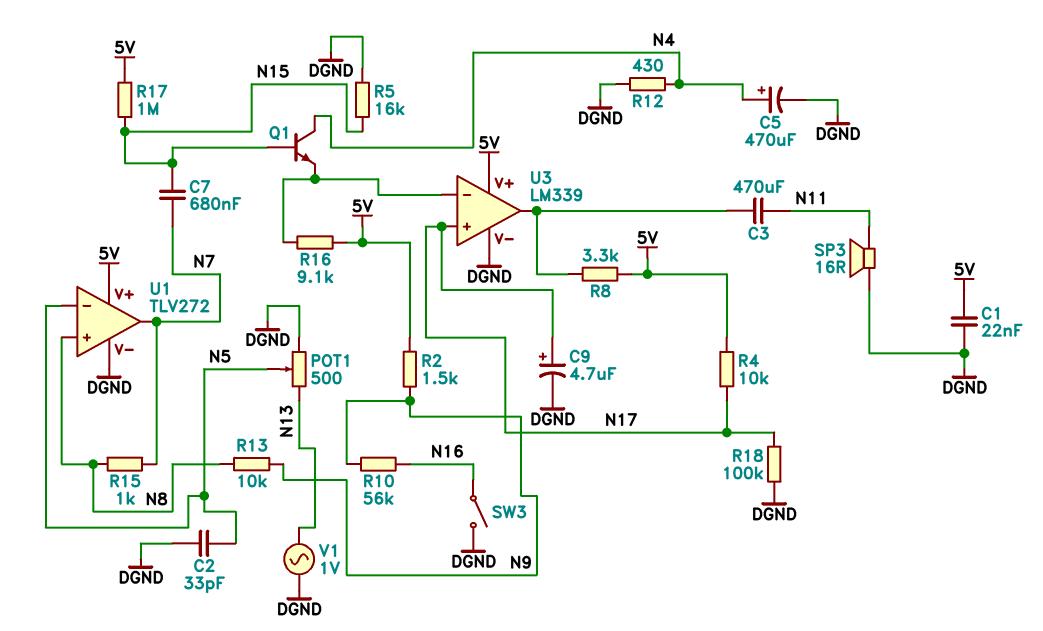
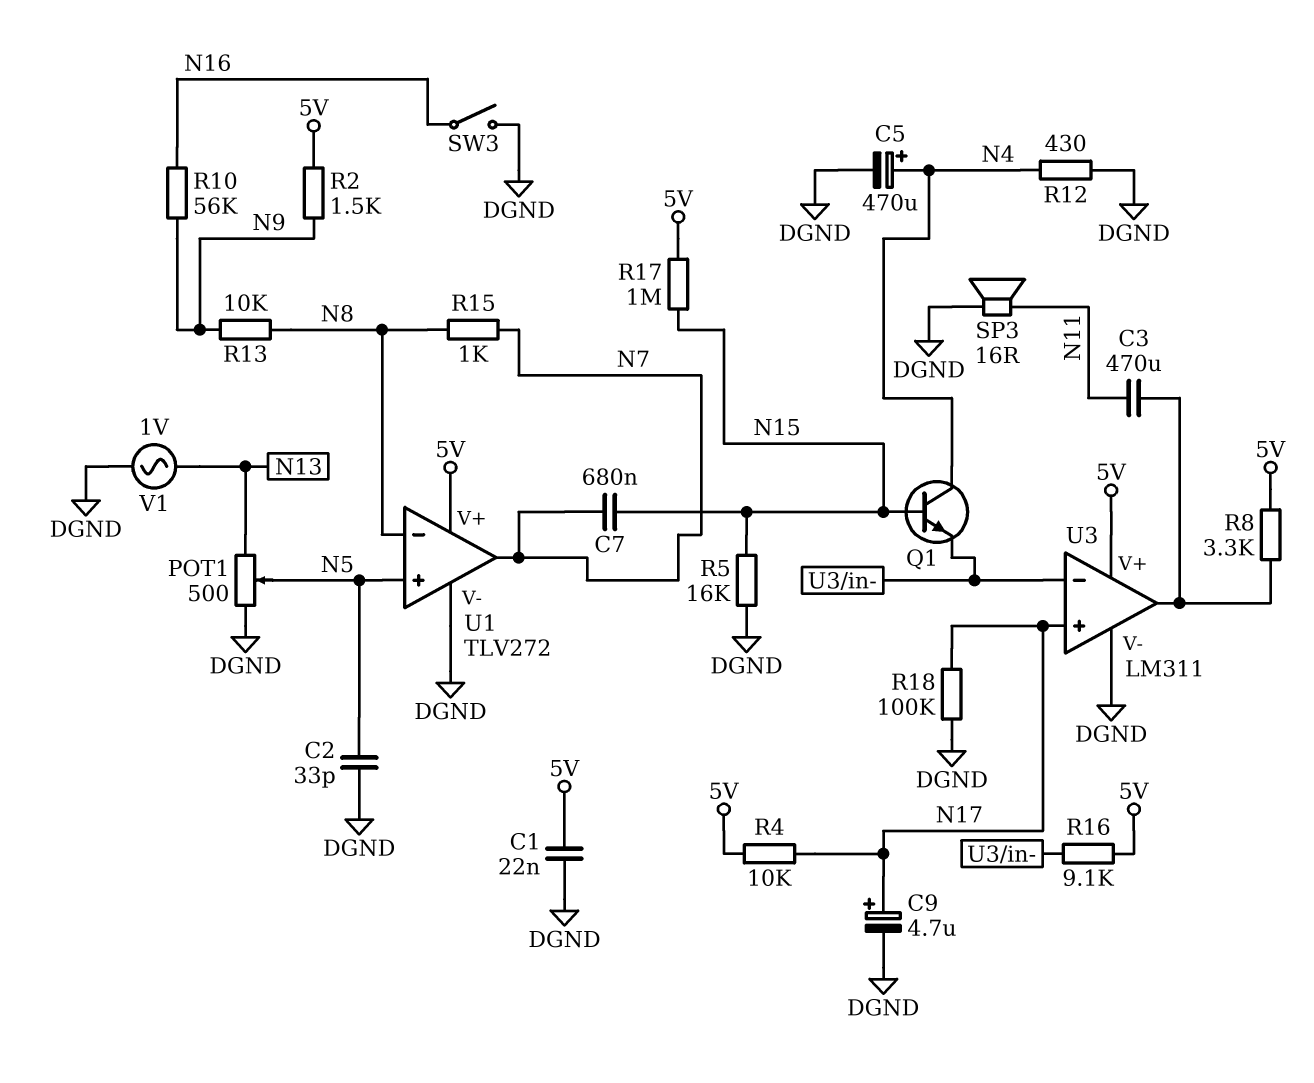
U1 pin in+: N8 -> N5
U1 pin in-: N5 -> N8
U3: LM339 -> LM311

